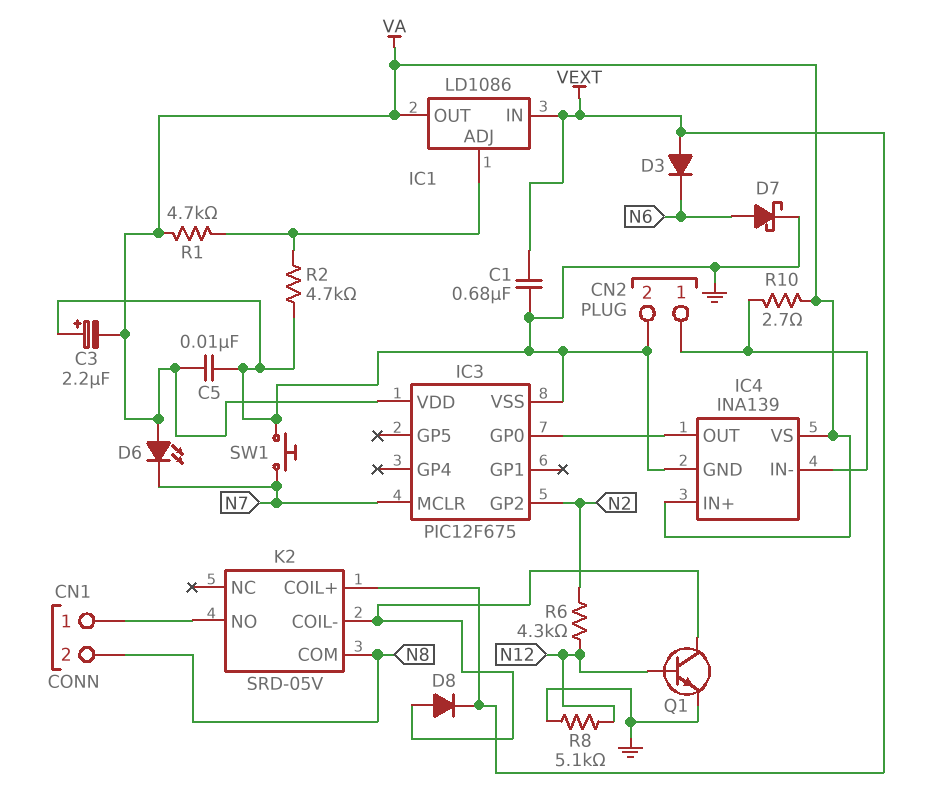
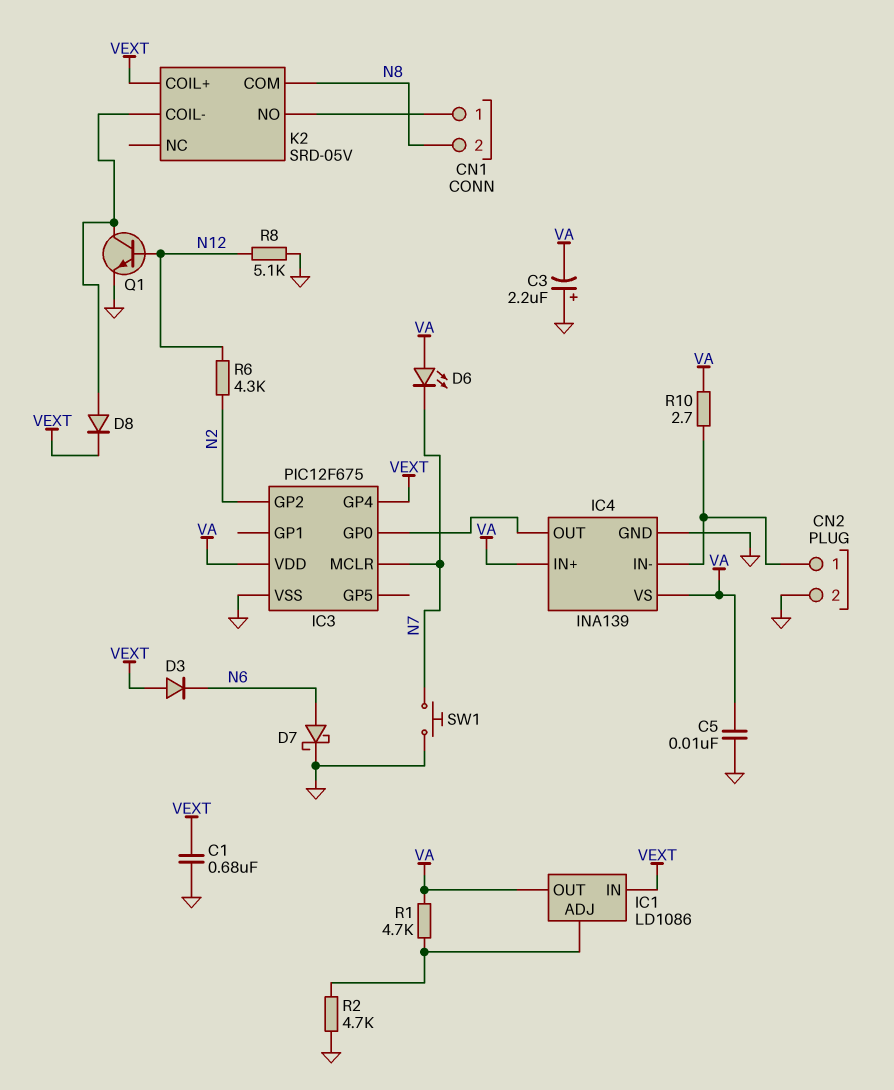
IC3 pin GP4: none -> VEXT

